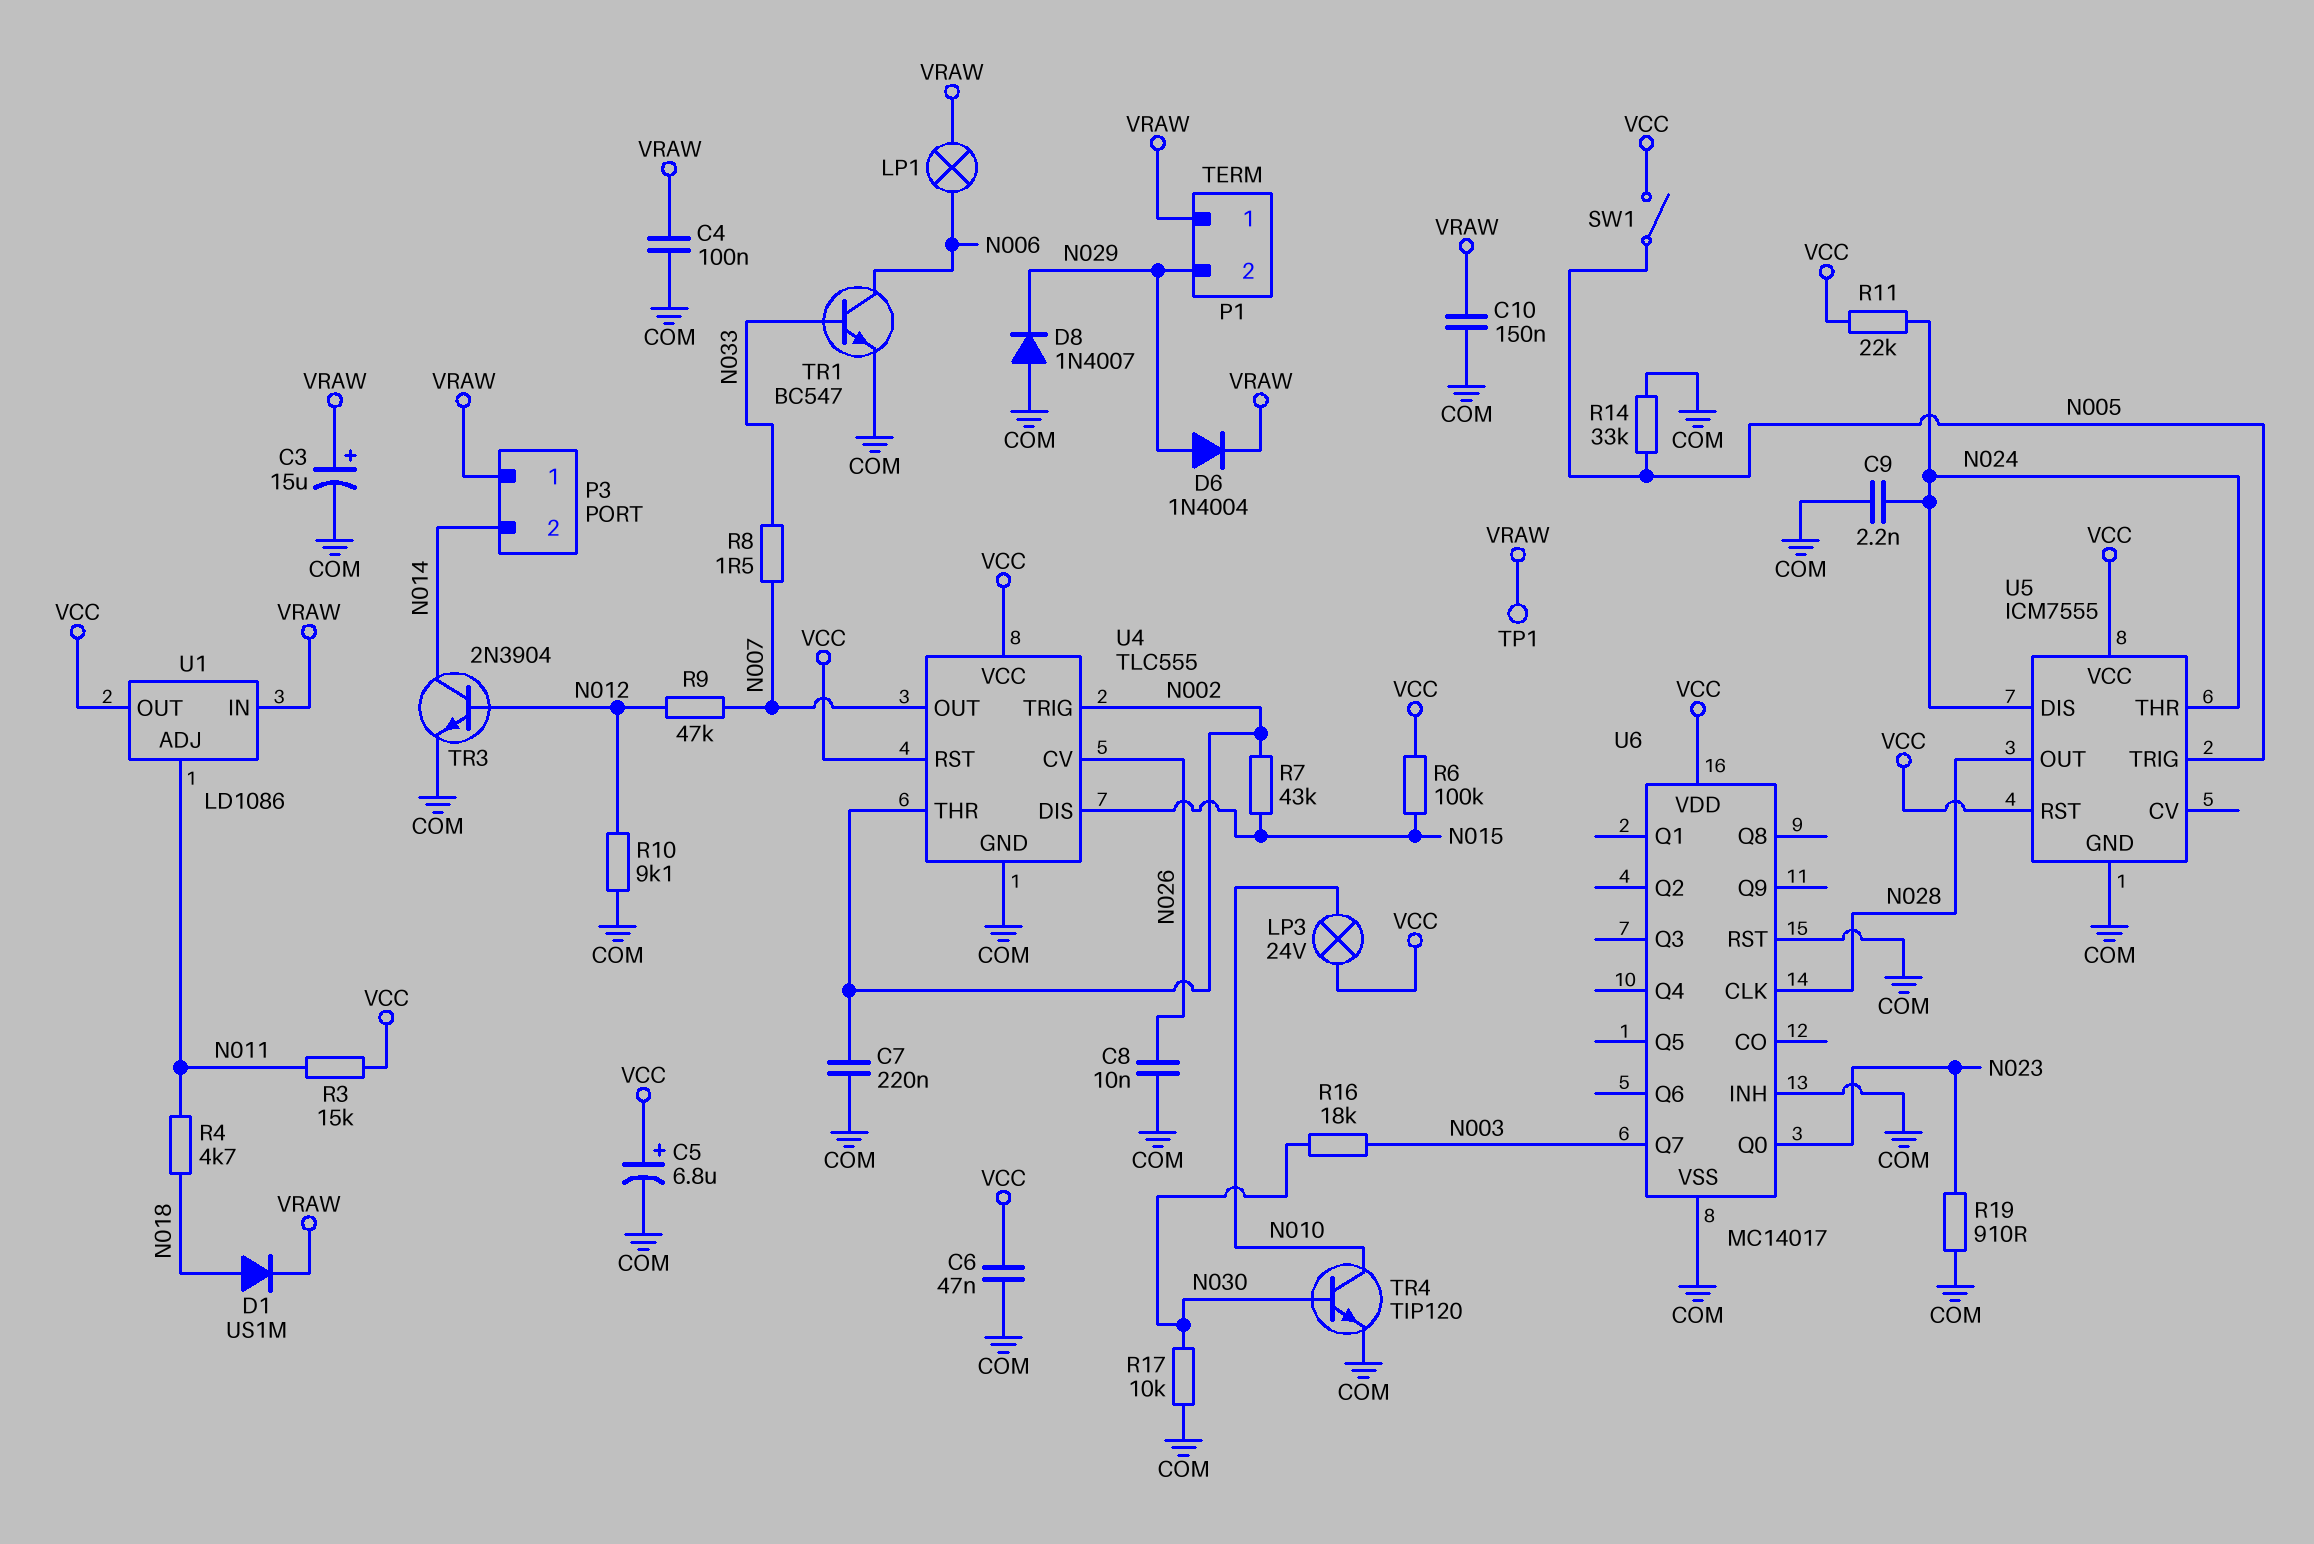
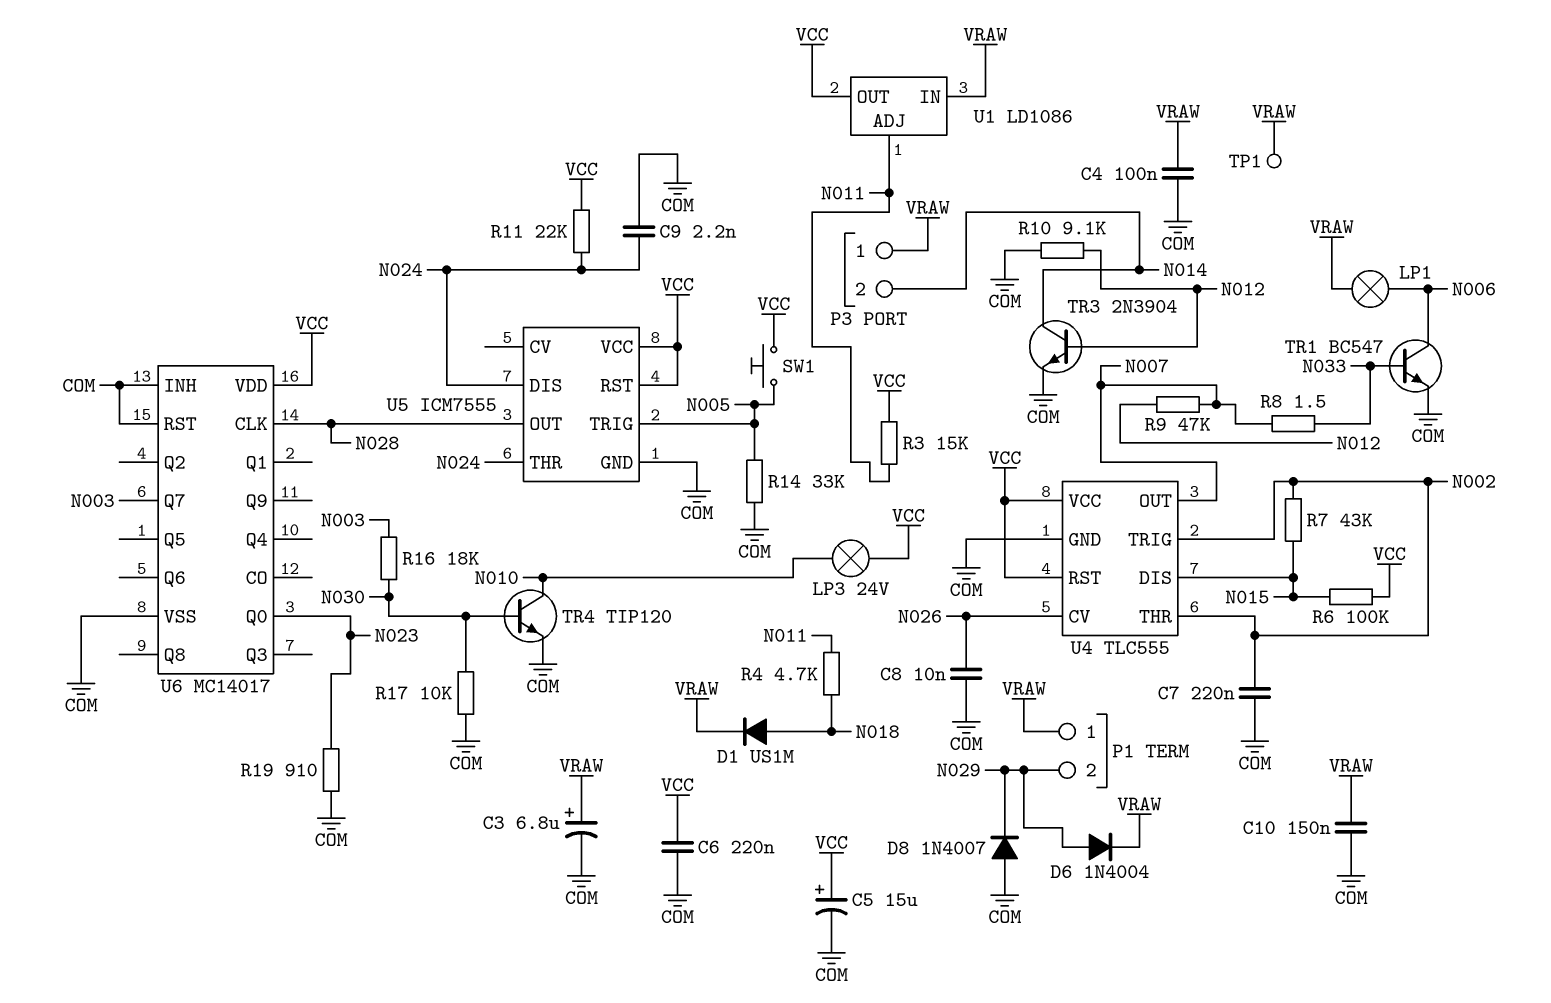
C3: 15uF (plus VRAW, minus COM) -> 6.8uF (plus VRAW, minus COM)
C5: 6.8uF (plus VCC, minus COM) -> 15uF (plus VCC, minus COM)
C6: 47nF (COM, VCC) -> 220nF (COM, VCC)
SW1: switch (N005, VCC) -> button (N005, VCC)

